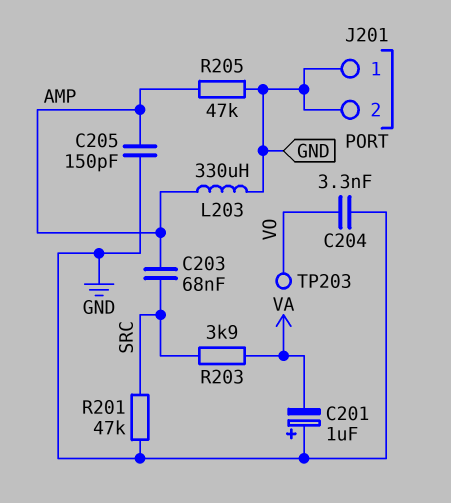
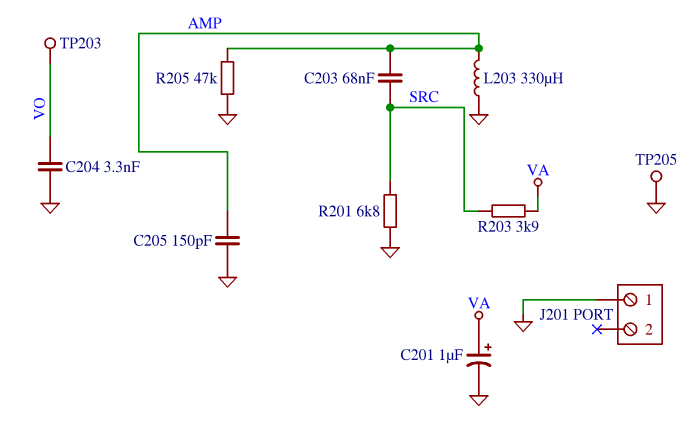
C201: 1uF (plus GND, minus VA) -> 1uF (plus VA, minus GND)
J201 pin 2: GND -> none
R201: 47k (GND, SRC) -> 6.8k (GND, SRC)
TP205: none -> test point (GND)

